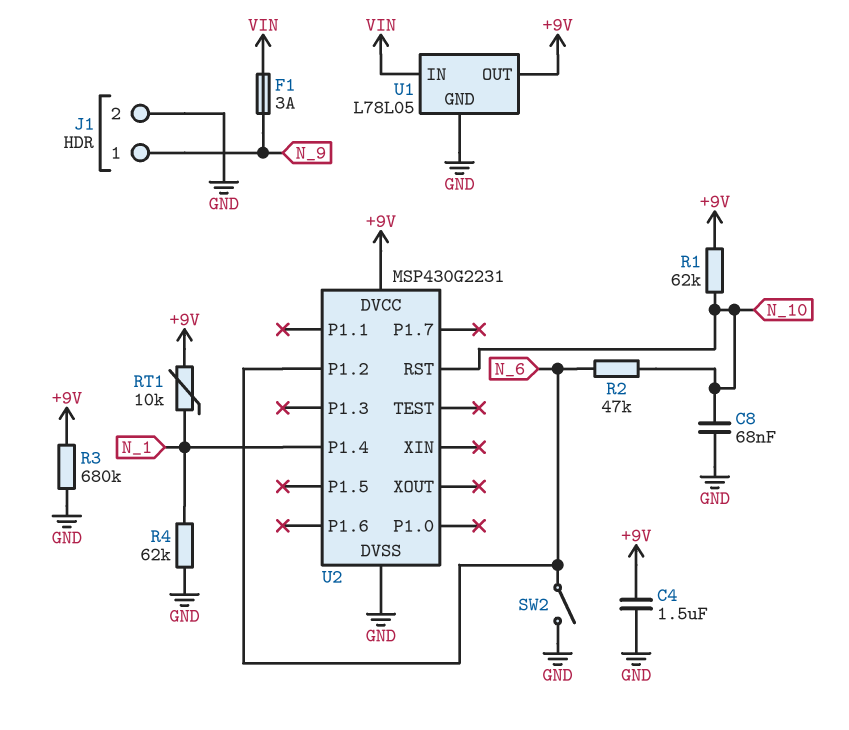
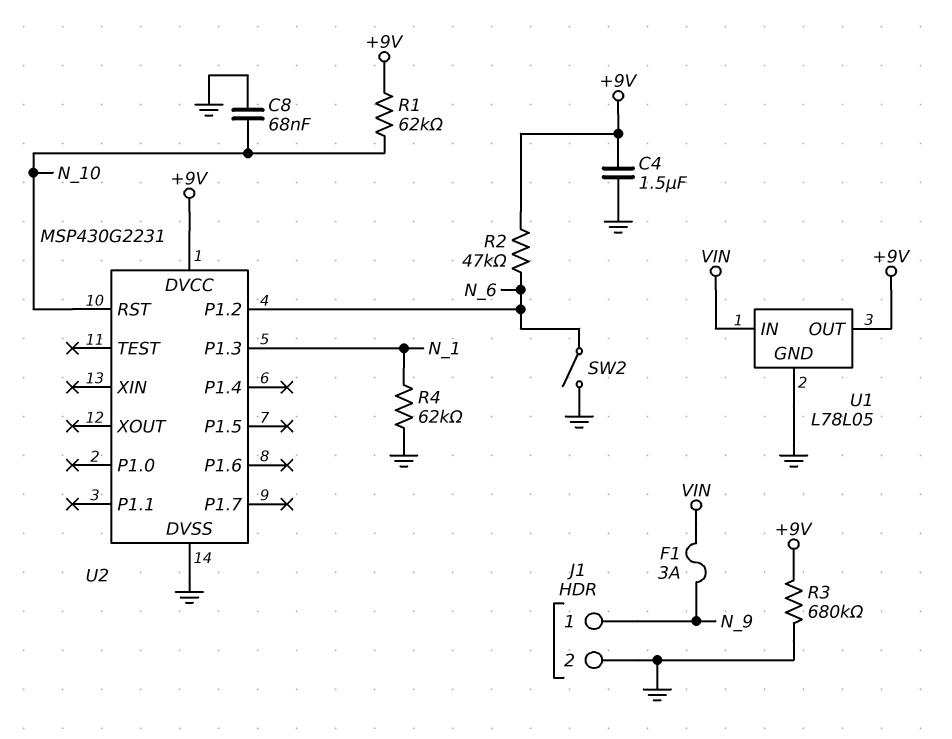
R2: 47k (N_6, N_10) -> 47k (+9V, N_6)
RT1: 10k (+9V, N_1) -> none
U2 pin P1.3: none -> N_1
U2 pin P1.4: N_1 -> none

